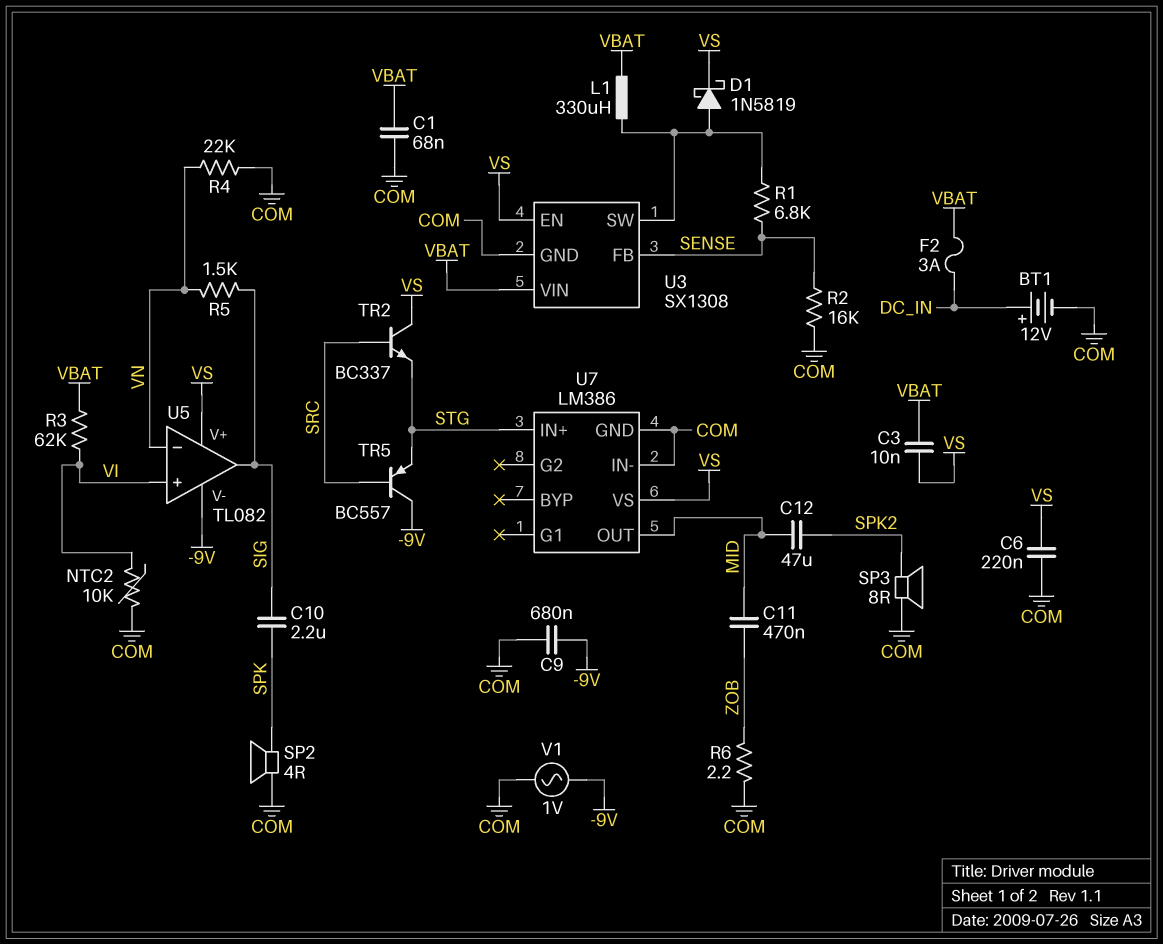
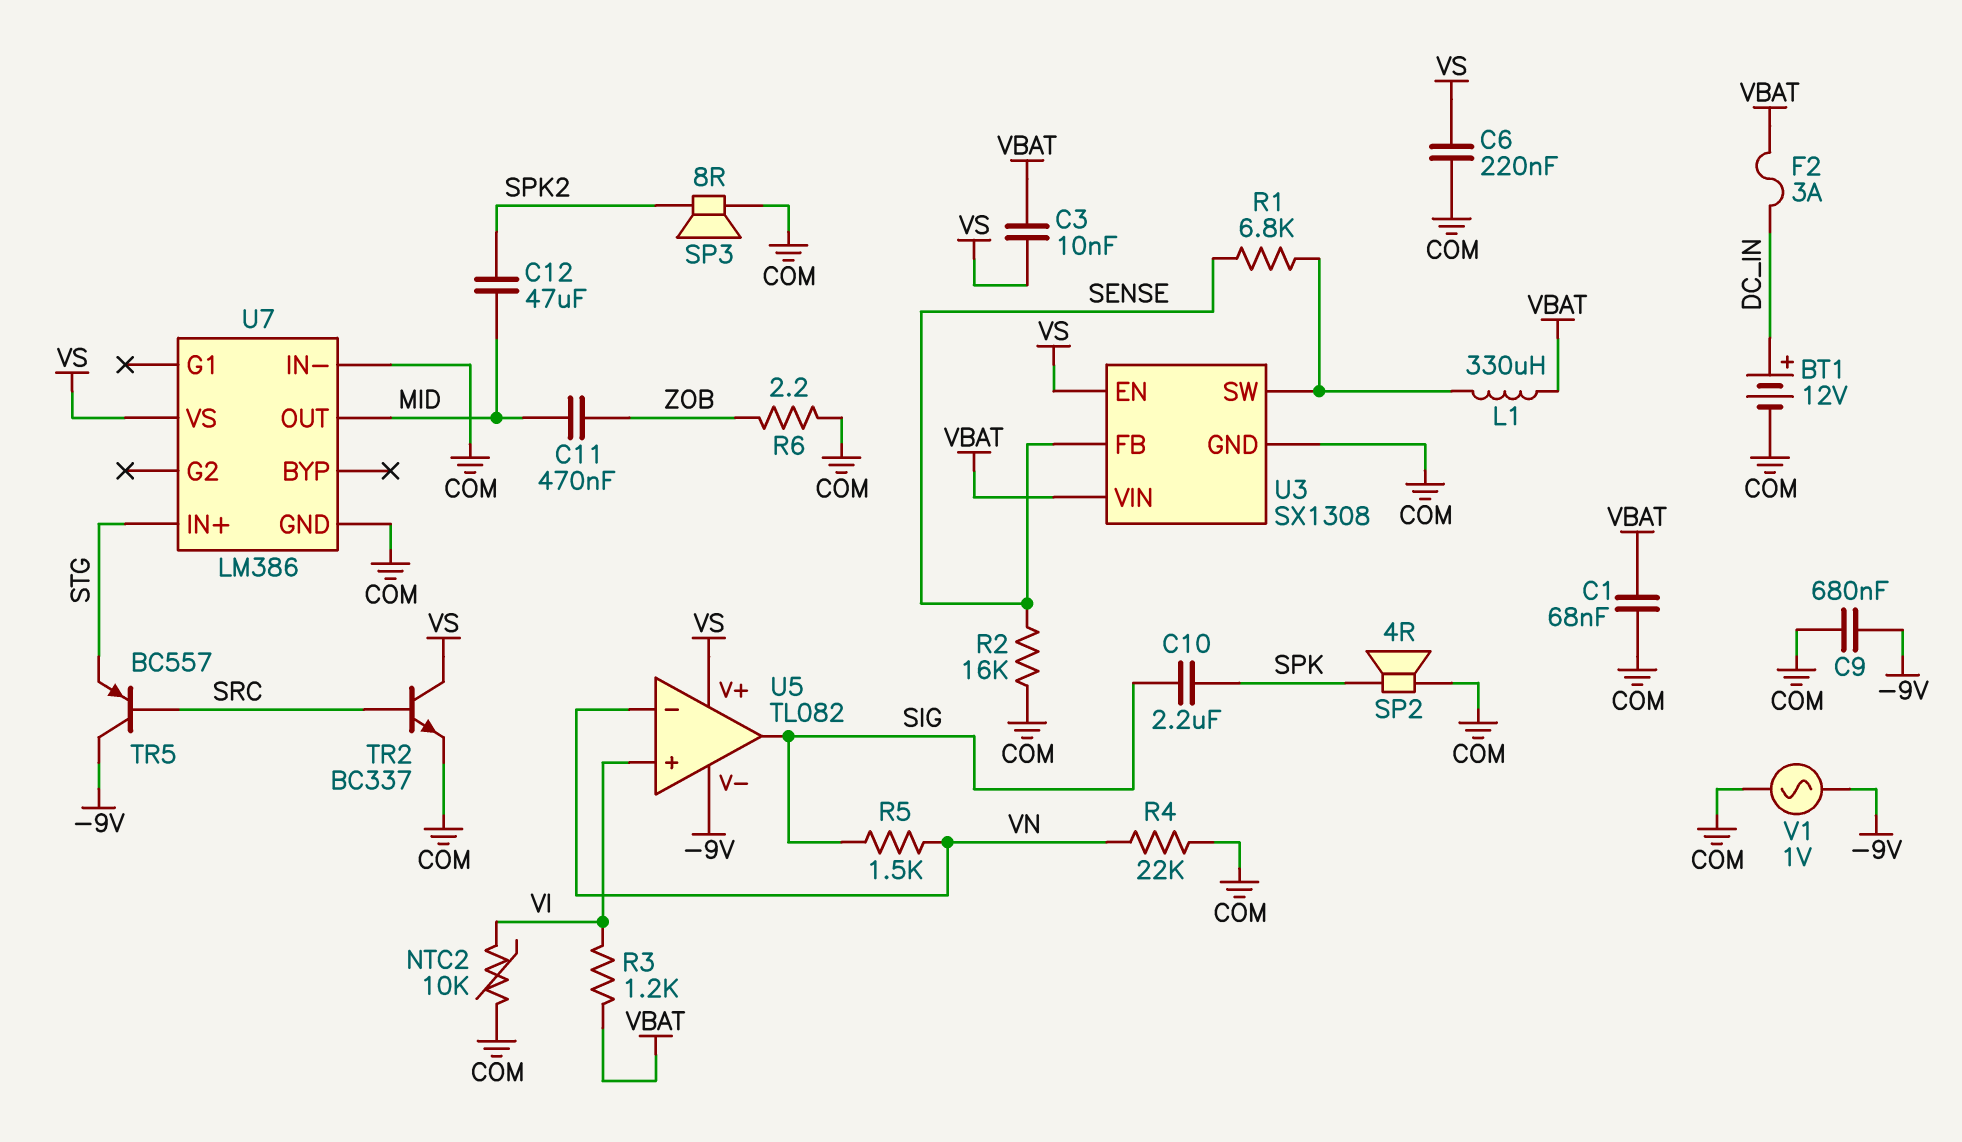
D1: schottky 1N5819 (A U3/SW, K VS) -> none
R3: 62k (VBAT, VI) -> 1.2k (VBAT, VI)
TR2: NPN BC337 (B SRC, C VS, E STG) -> NPN BC337 (B SRC, C VS, E COM)

